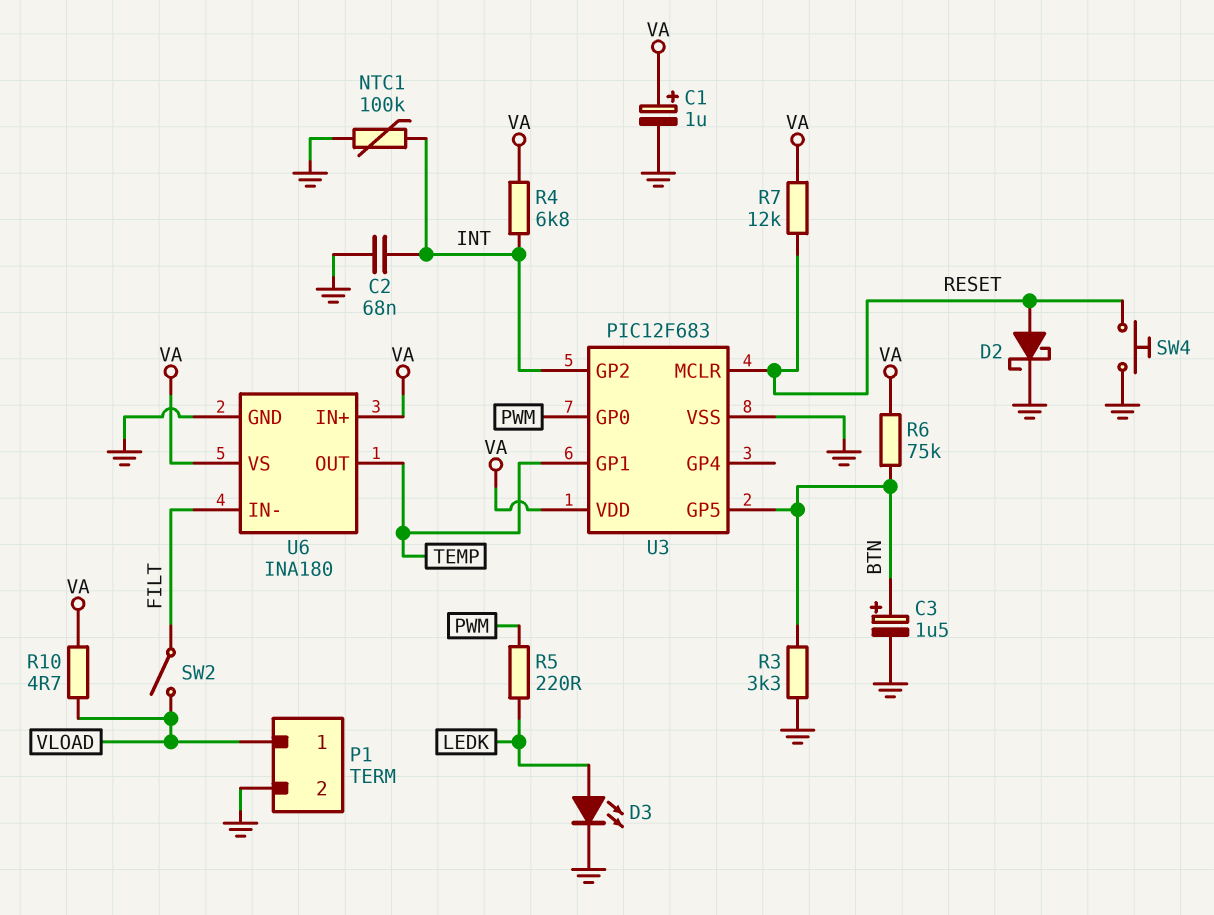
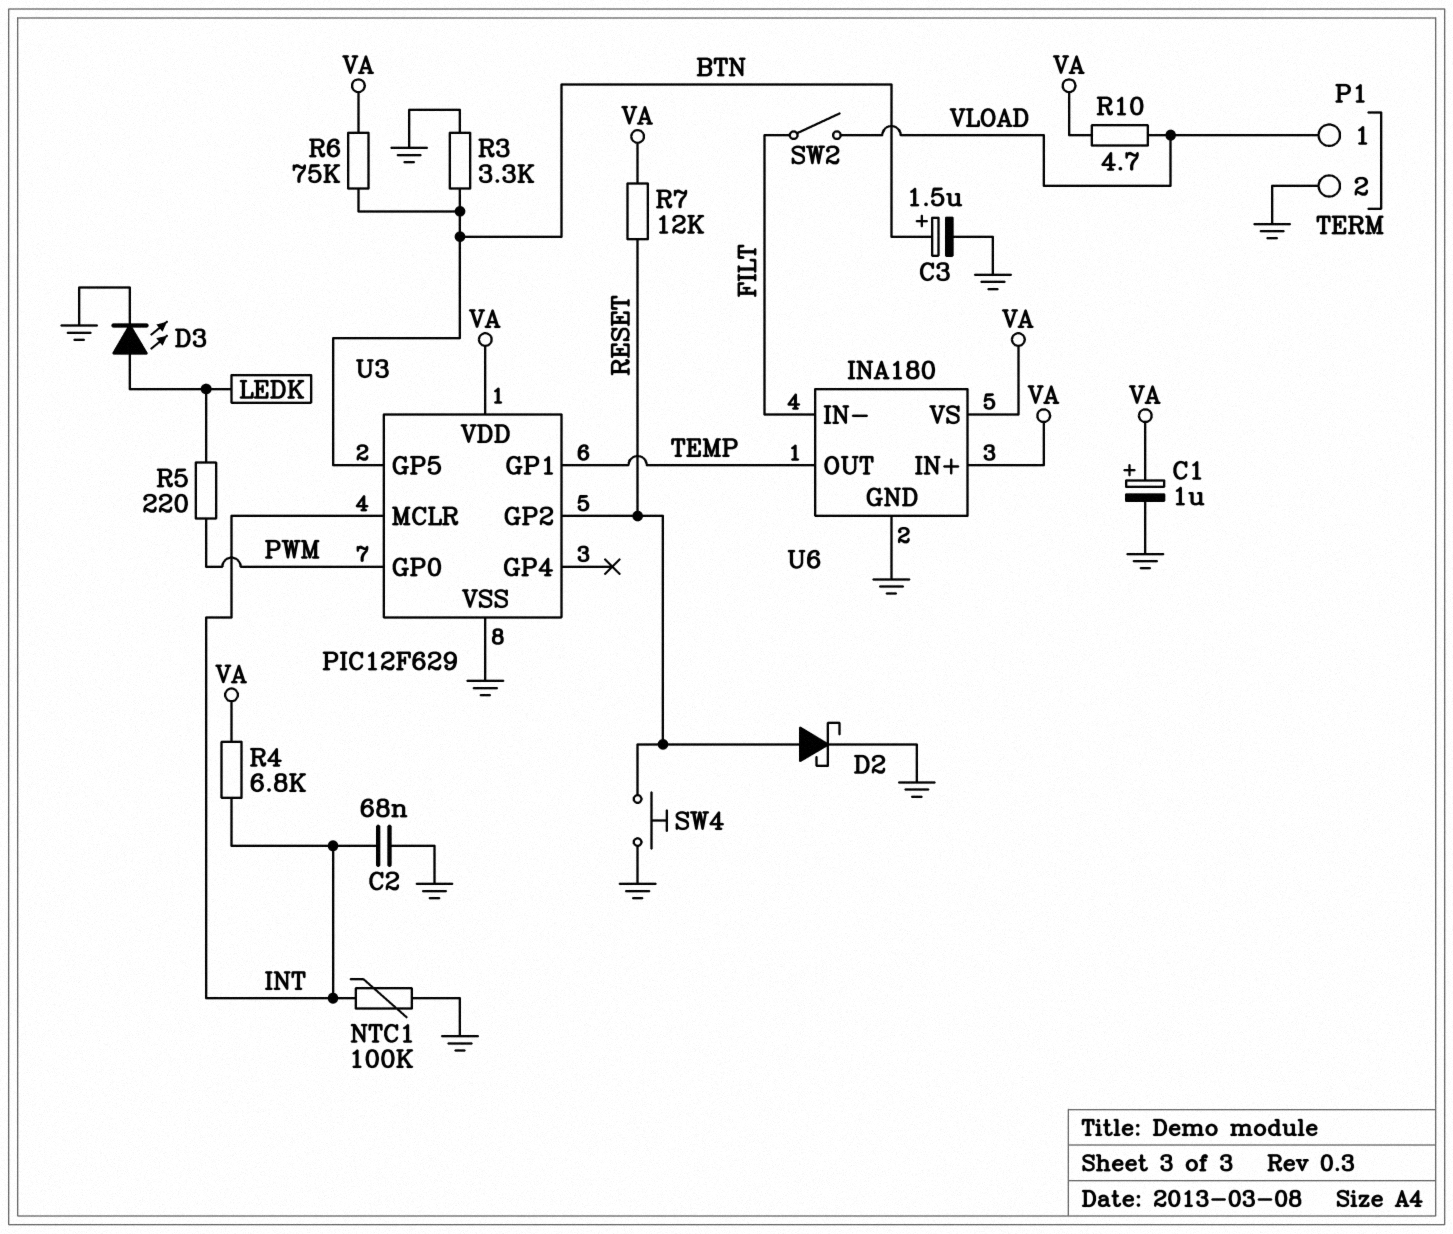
U3: PIC12F683 -> PIC12F629
U3 pin GP2: INT -> RESET
U3 pin MCLR: RESET -> INT

